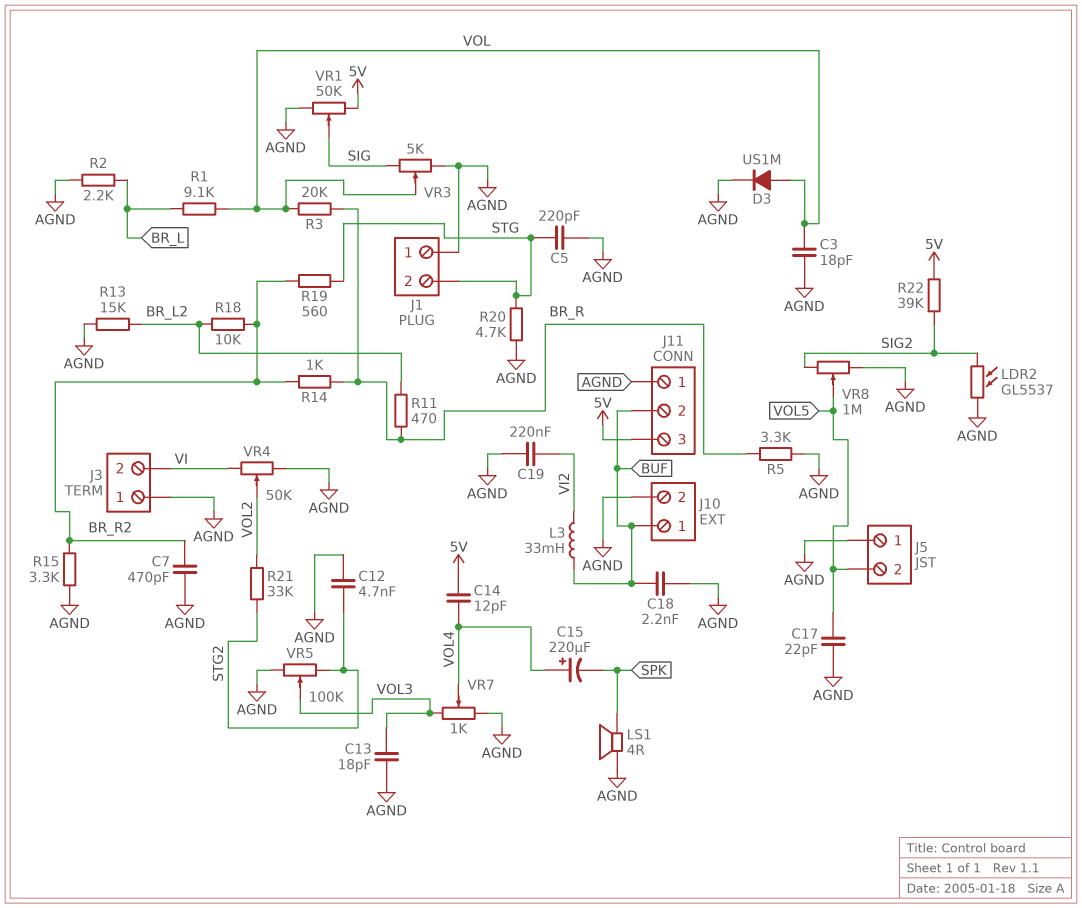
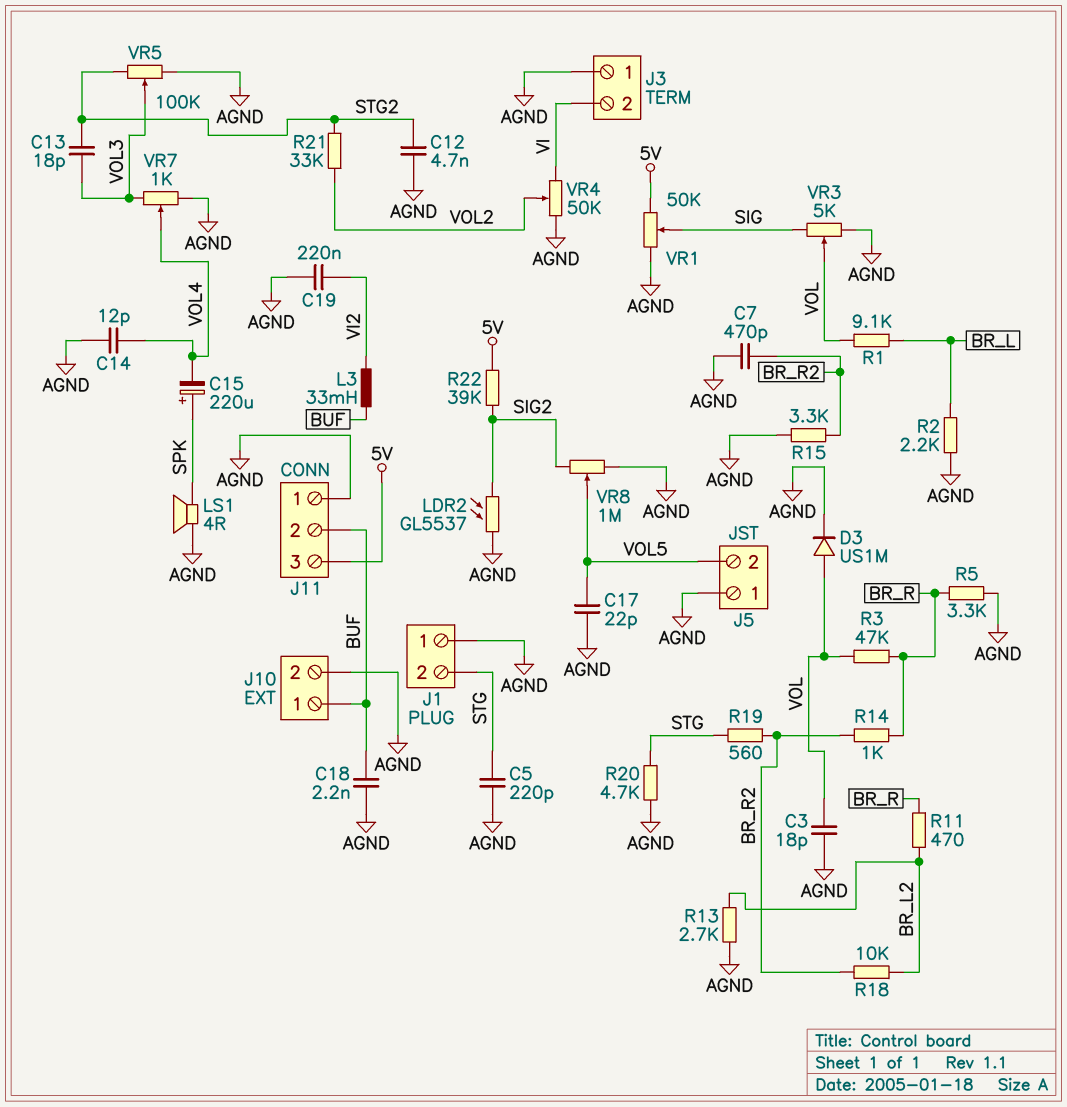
C13: 18pF (AGND, VOL3) -> 18pF (STG2, VOL3)
C14: 12pF (5V, VOL4) -> 12pF (AGND, VOL4)
C15: 220uF (plus VOL4, minus SPK) -> 220uF (plus SPK, minus VOL4)
R3: 20k (BR_R, VOL) -> 47k (BR_R, VOL)
R13: 15k (AGND, BR_L2) -> 2.7k (AGND, BR_L2)

